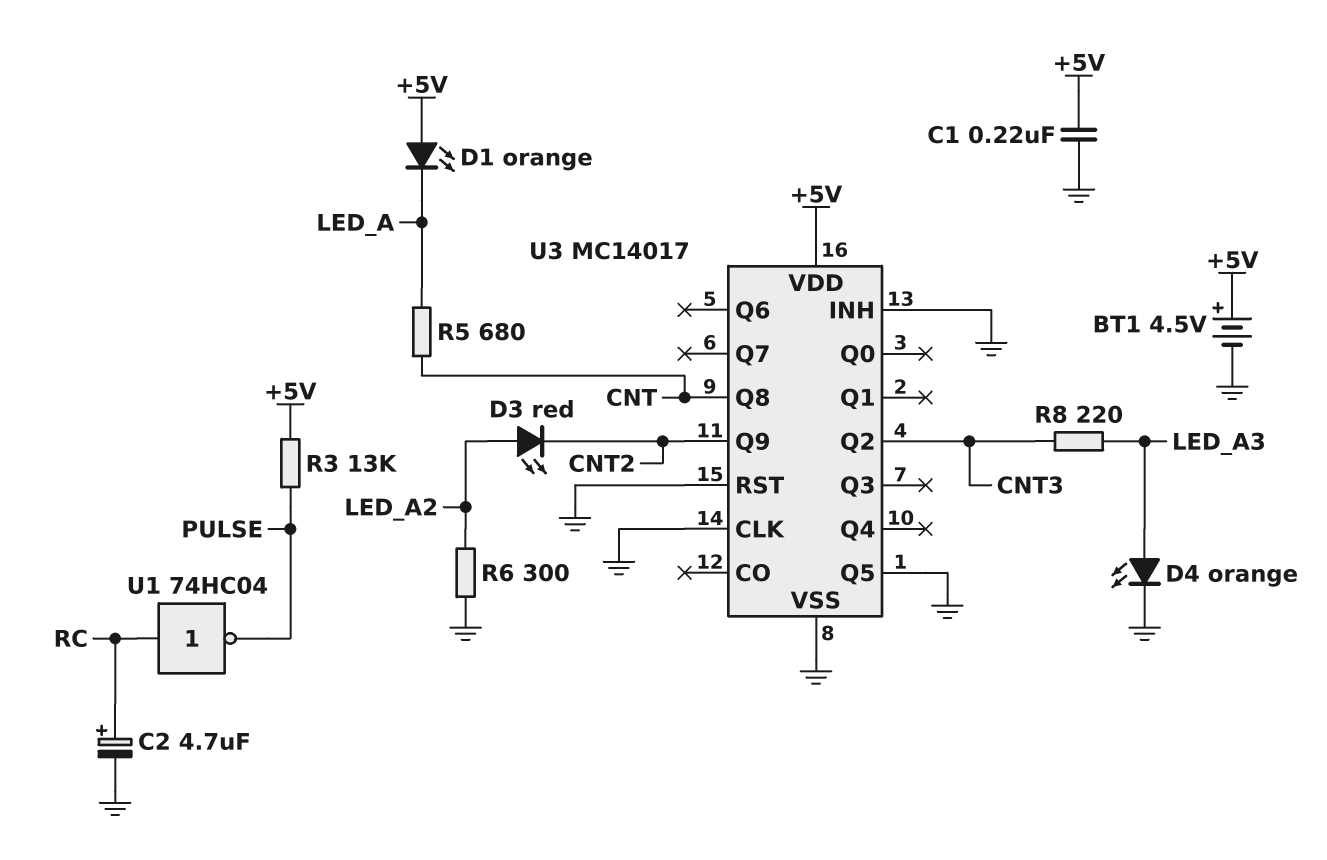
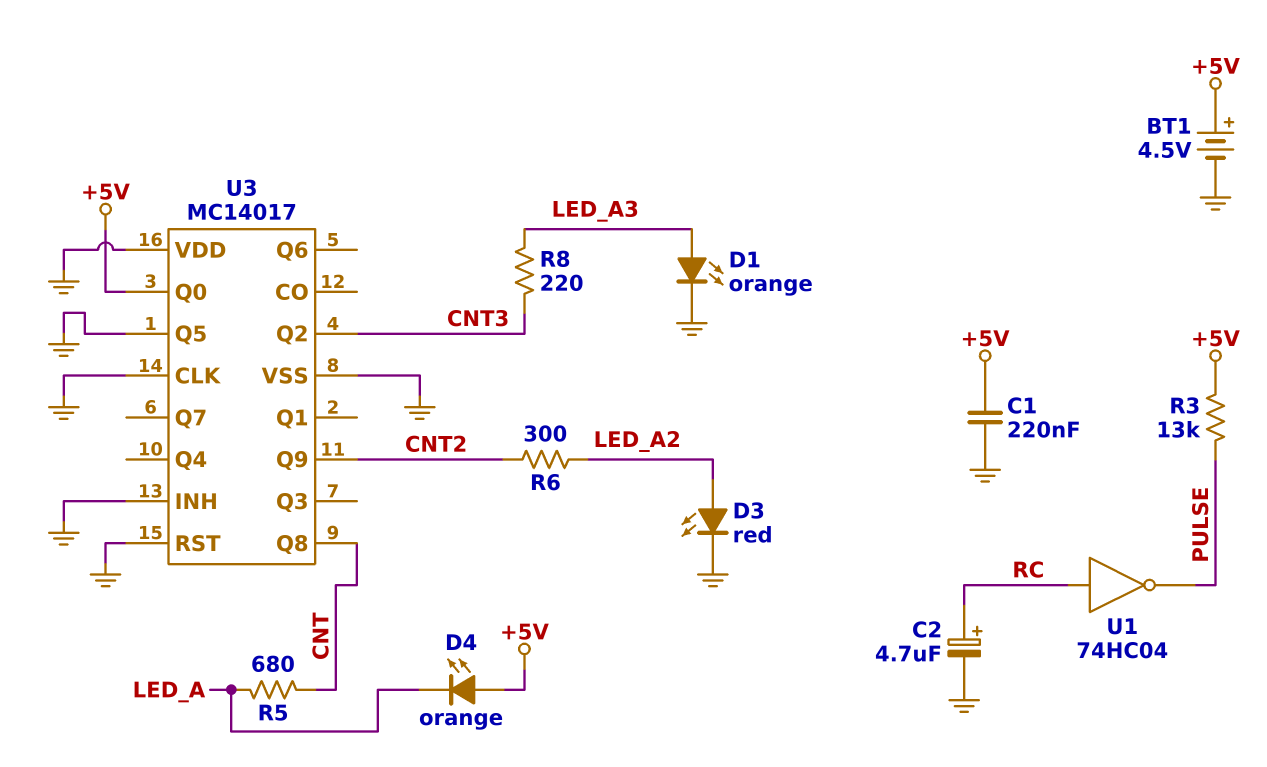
D1: LED orange (A +5V, K LED_A) -> LED orange (A LED_A3, K GND)
D3: LED red (A LED_A2, K CNT2) -> LED red (A LED_A2, K GND)
D4: LED orange (A LED_A3, K GND) -> LED orange (A +5V, K LED_A)
R6: 300 (GND, LED_A2) -> 300 (CNT2, LED_A2)
U3 pin Q0: none -> +5V
U3 pin VDD: +5V -> GND

